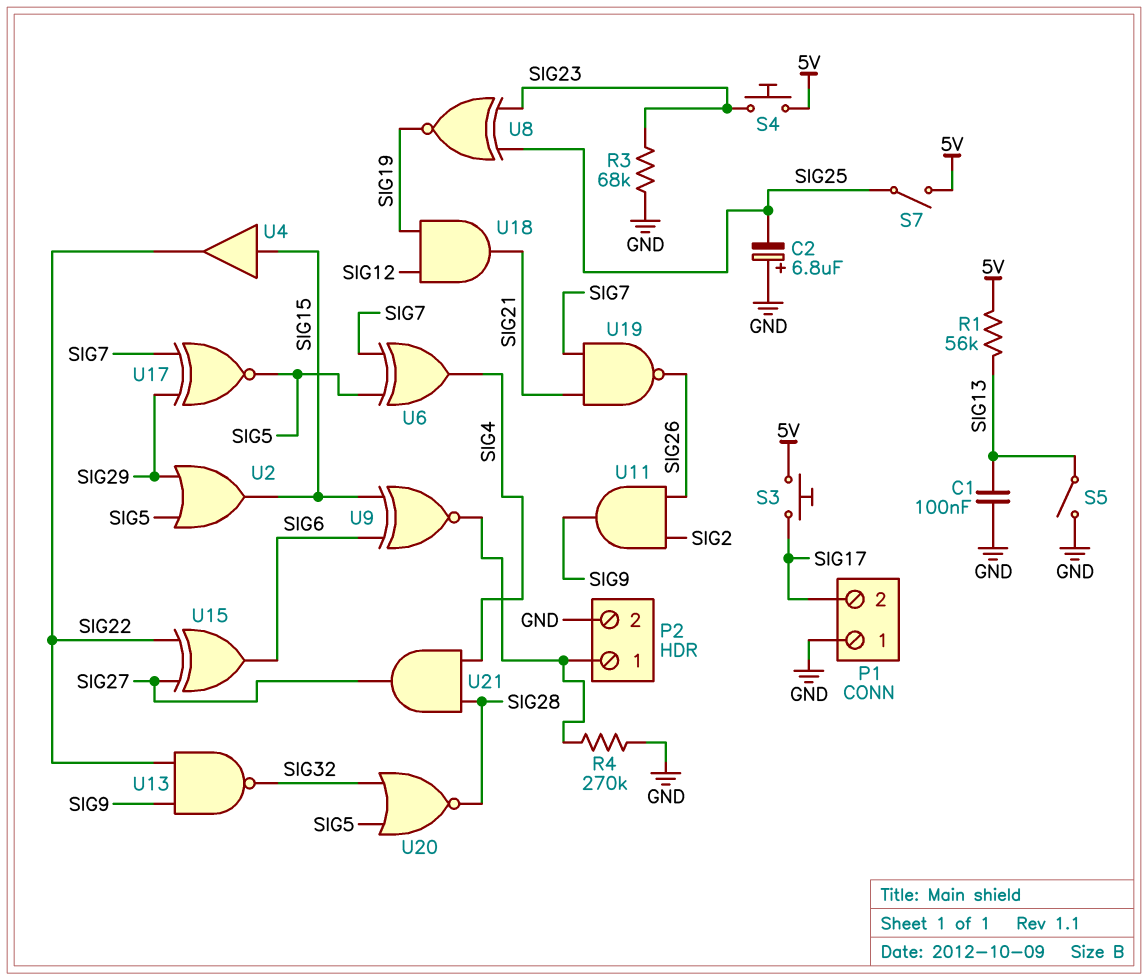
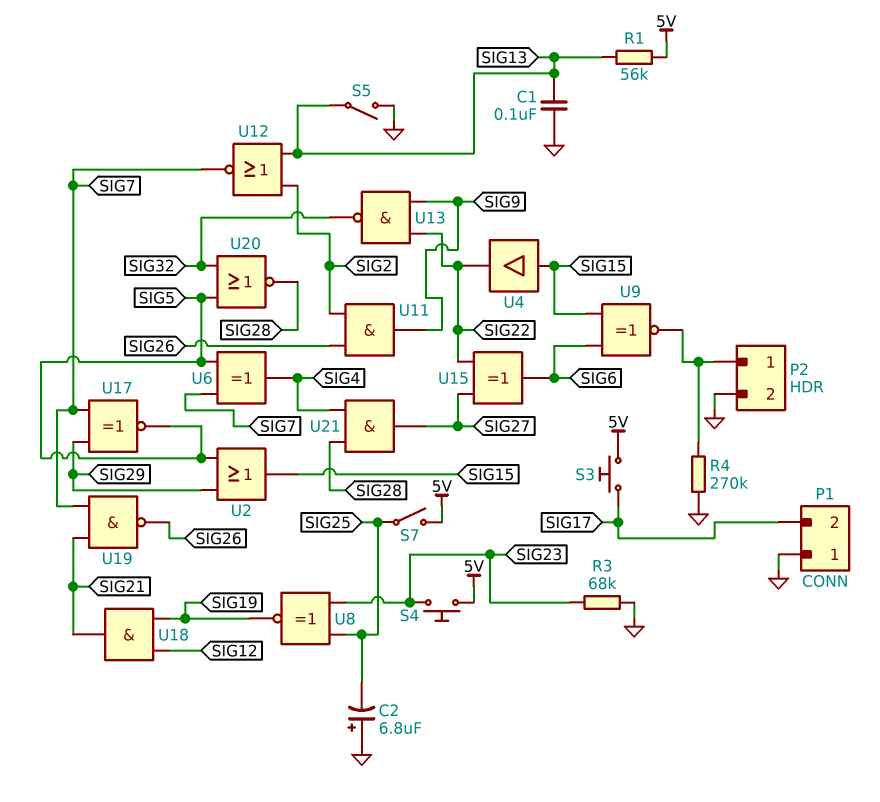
U12: none -> NOR (in SIG2, in SIG13, out SIG7)

